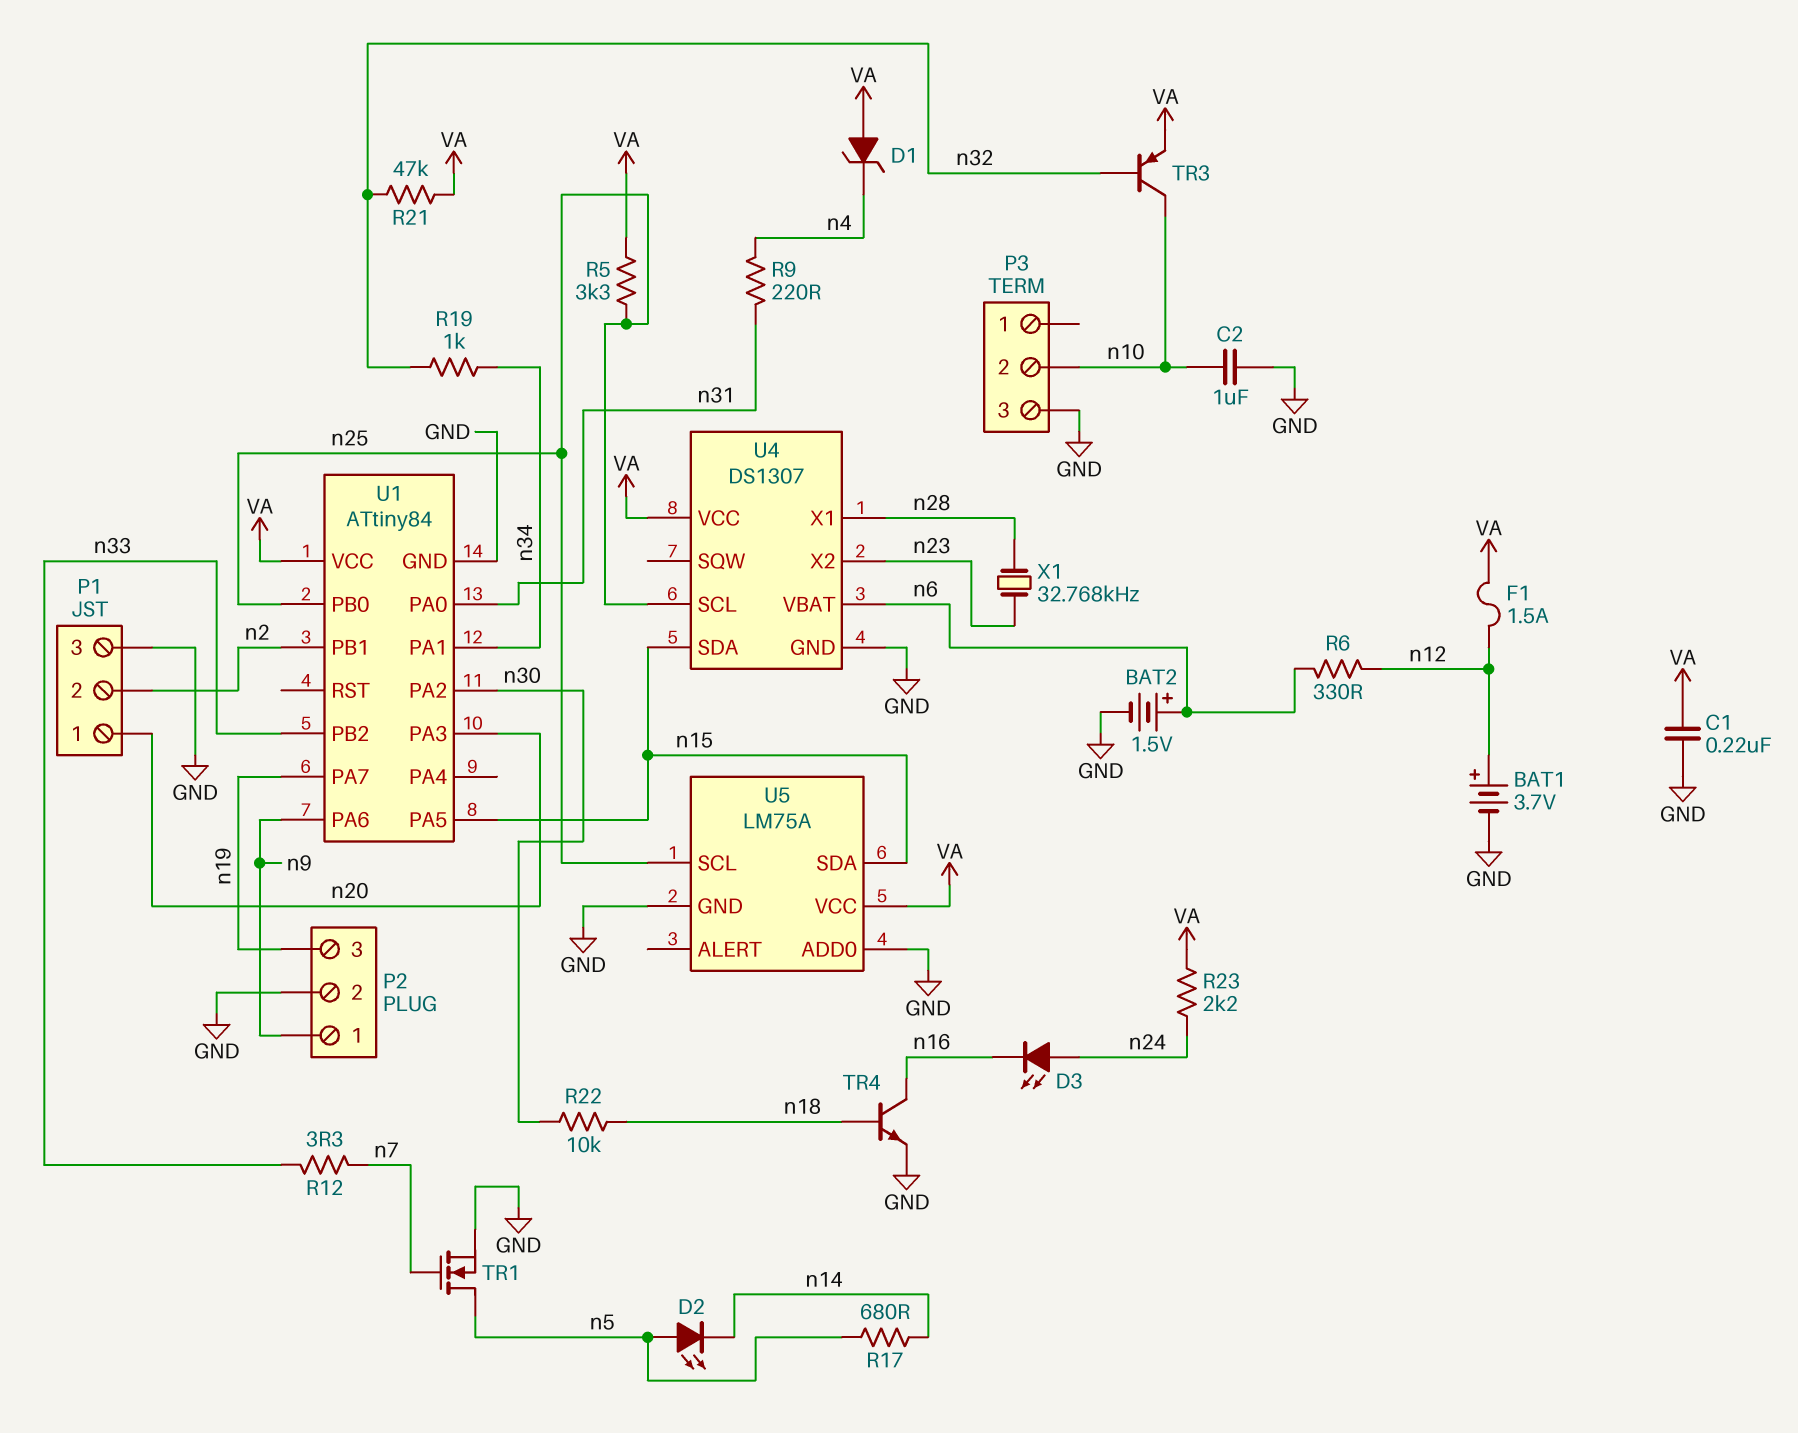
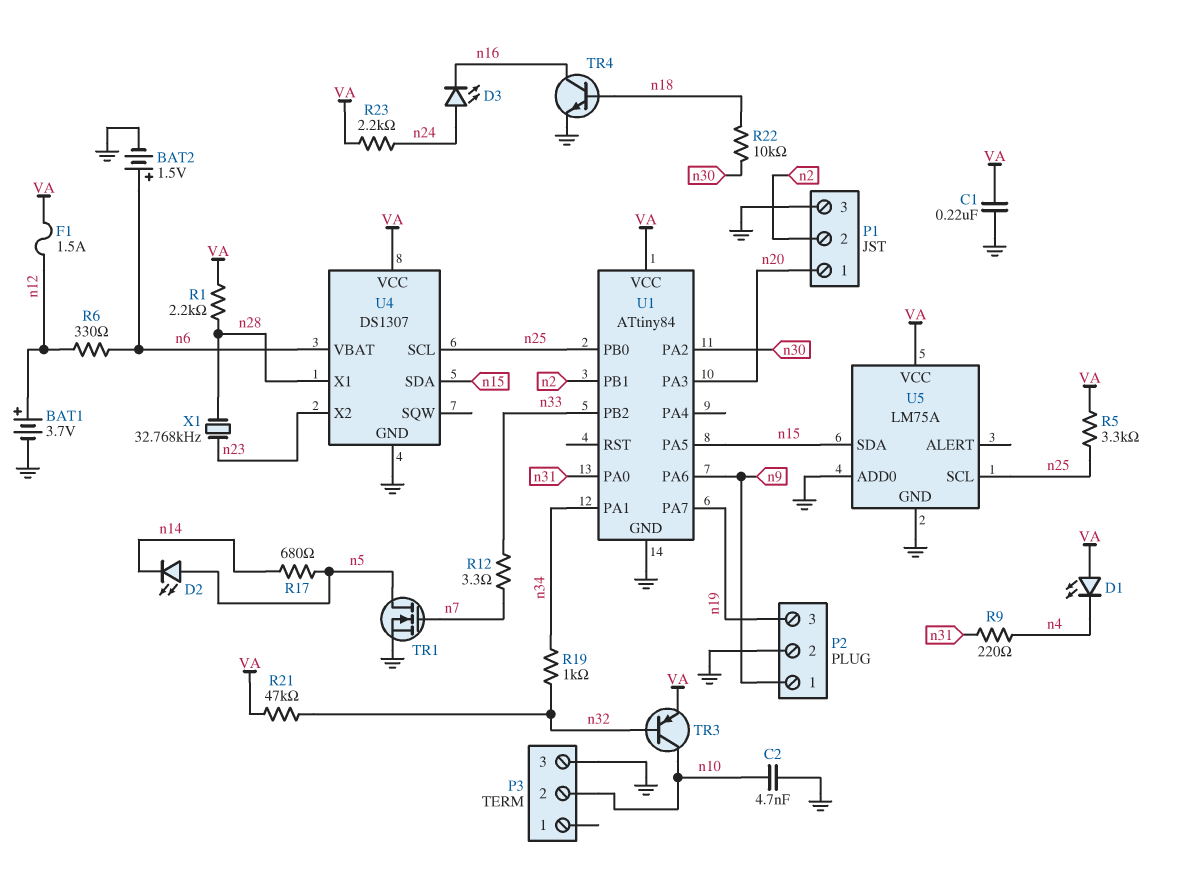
C2: 1uF (GND, n10) -> 4.7nF (GND, n10)
D1: zener (A VA, K n4) -> LED (A VA, K n4)
R1: none -> 2.2k (VA, n28)

